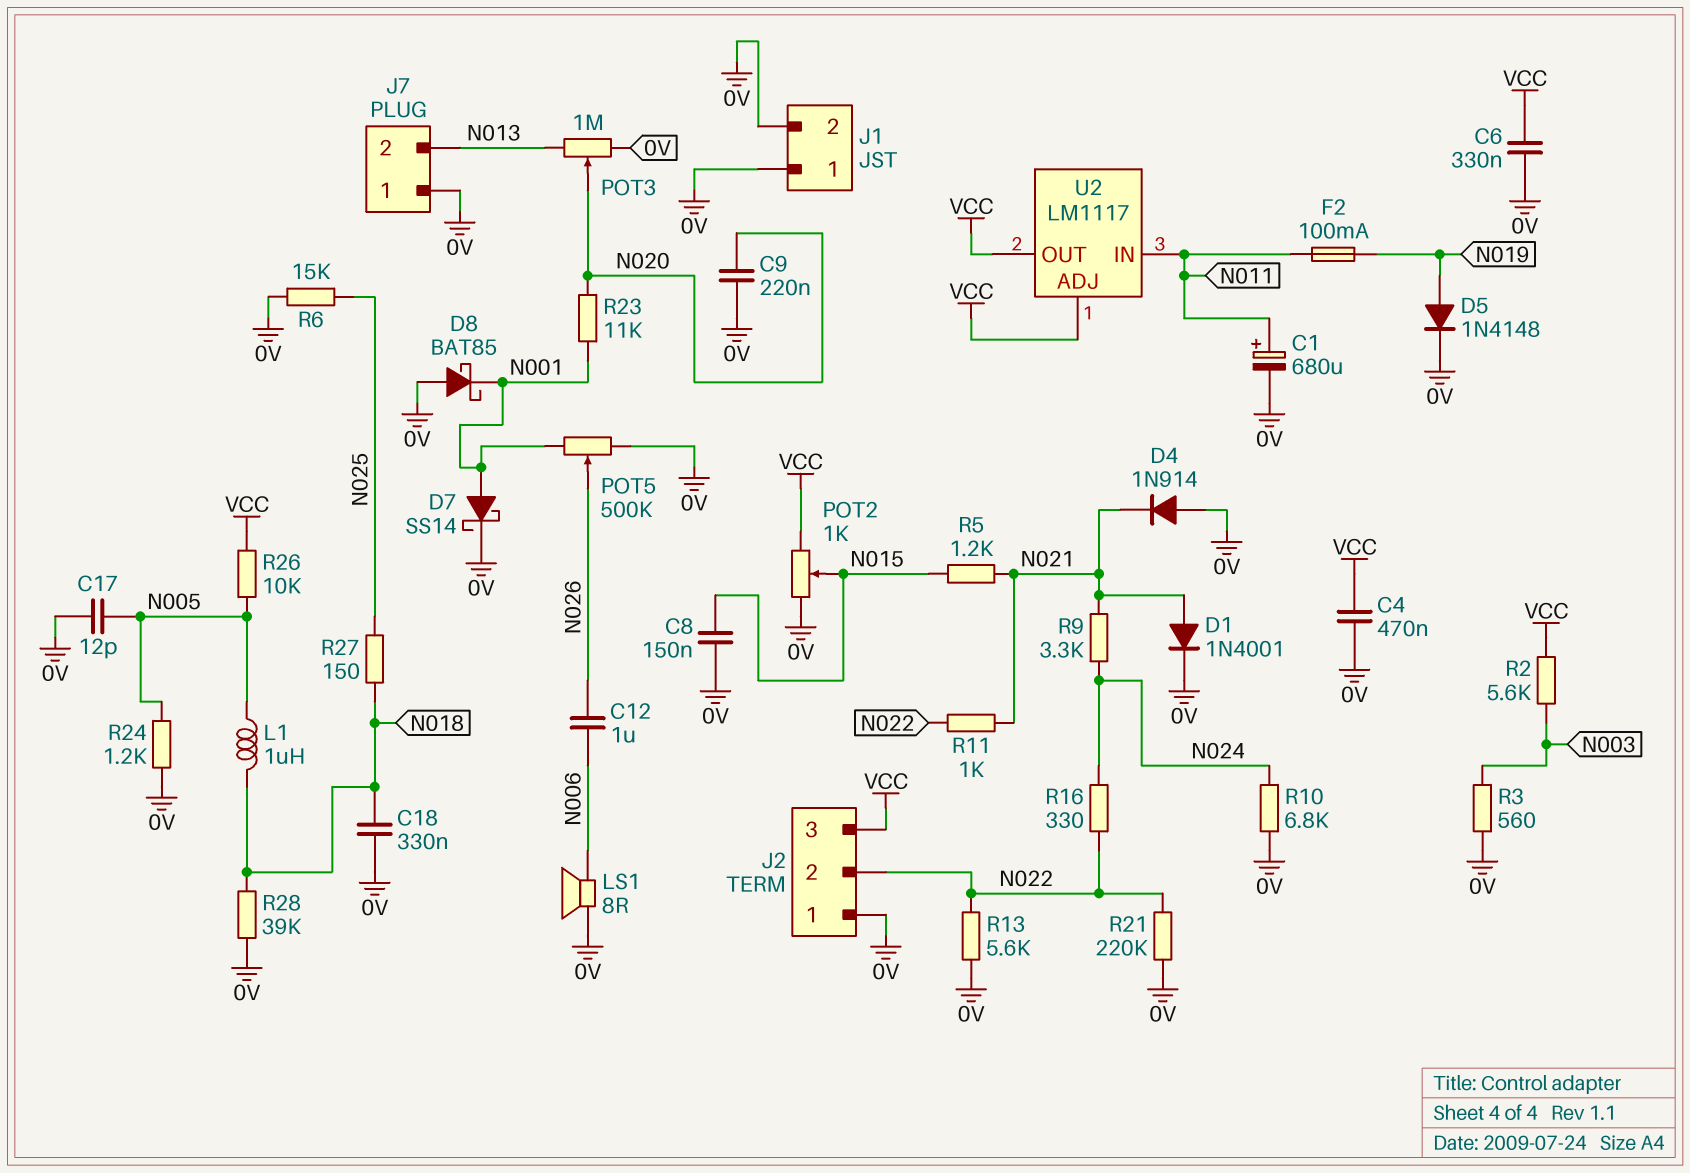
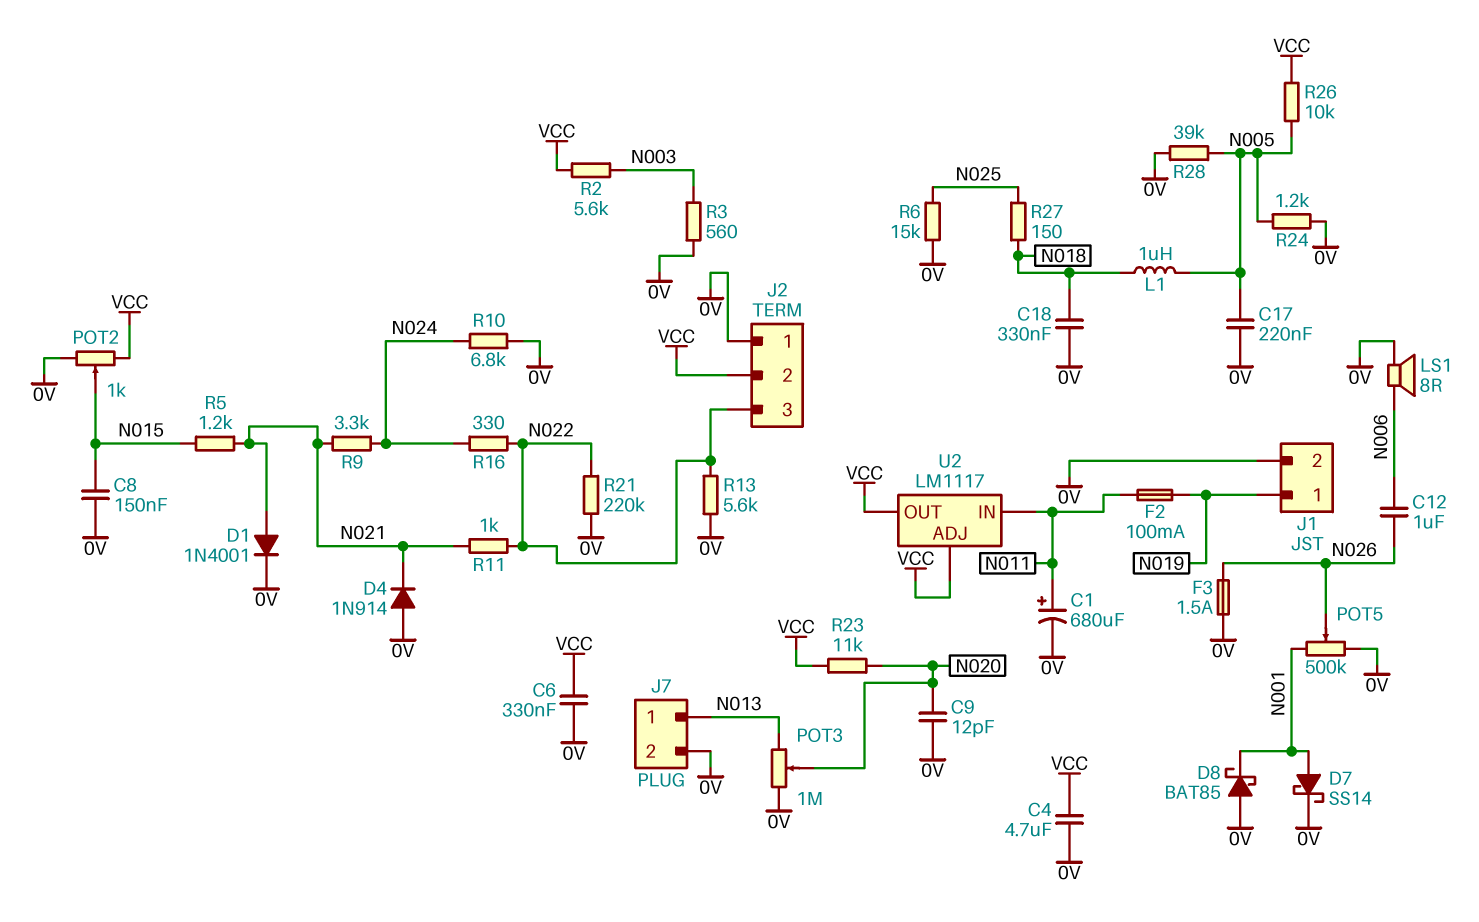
C4: 470nF (0V, VCC) -> 4.7uF (0V, VCC)
C9: 220nF (0V, N020) -> 12pF (0V, N020)
C17: 12pF (0V, N005) -> 220nF (0V, N005)
D5: diode 1N4148 (A N019, K 0V) -> none
F3: none -> 1.5A (0V, N026)
J1 pin 1: 0V -> N019
J2 pin 2: N022 -> VCC
J2 pin 3: VCC -> N022
J7 pin 1: 0V -> N013
J7 pin 2: N013 -> 0V
R23: 11k (N001, N020) -> 11k (N020, VCC)
R28: 39k (0V, N018) -> 39k (0V, N005)

